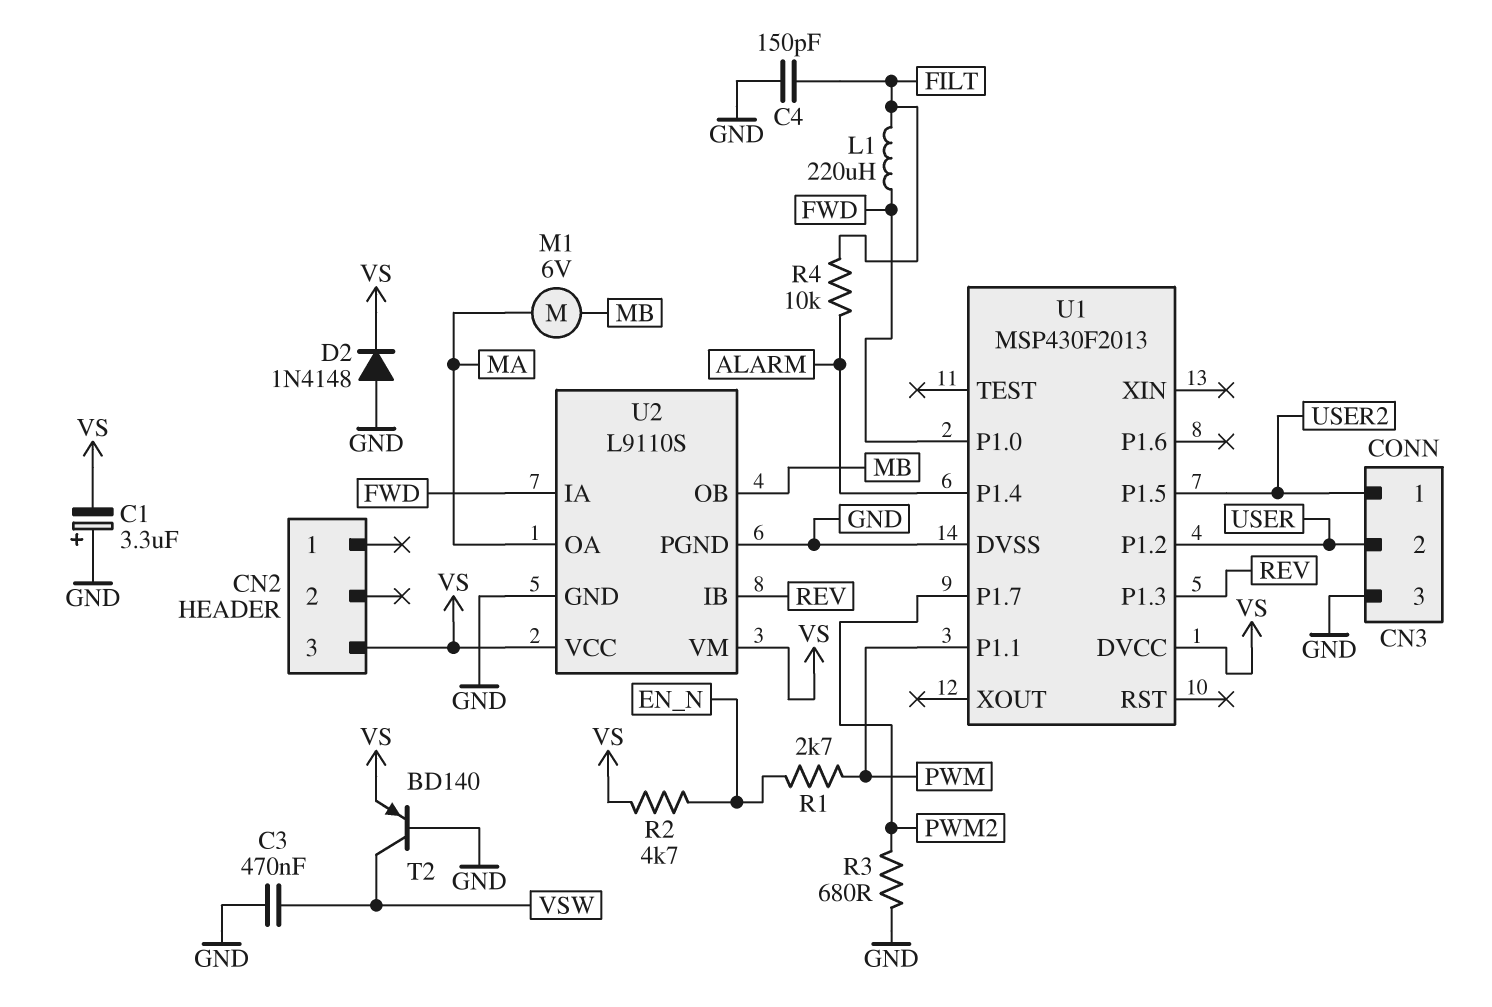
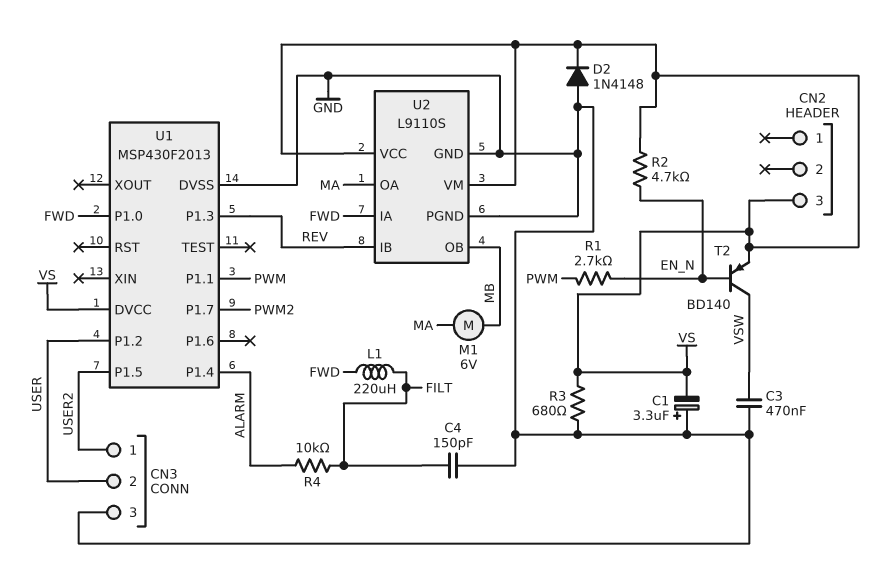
R3: 680 (GND, PWM2) -> 680 (GND, VS)
T2: PNP BD140 (B GND, C VSW, E VS) -> PNP BD140 (B EN_N, C VSW, E VS)

